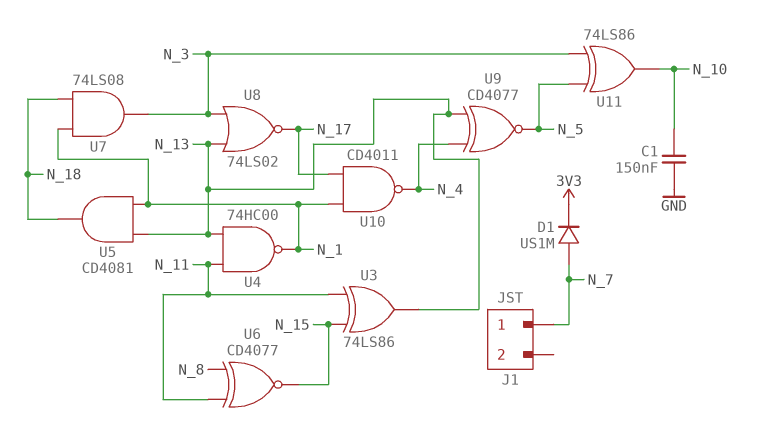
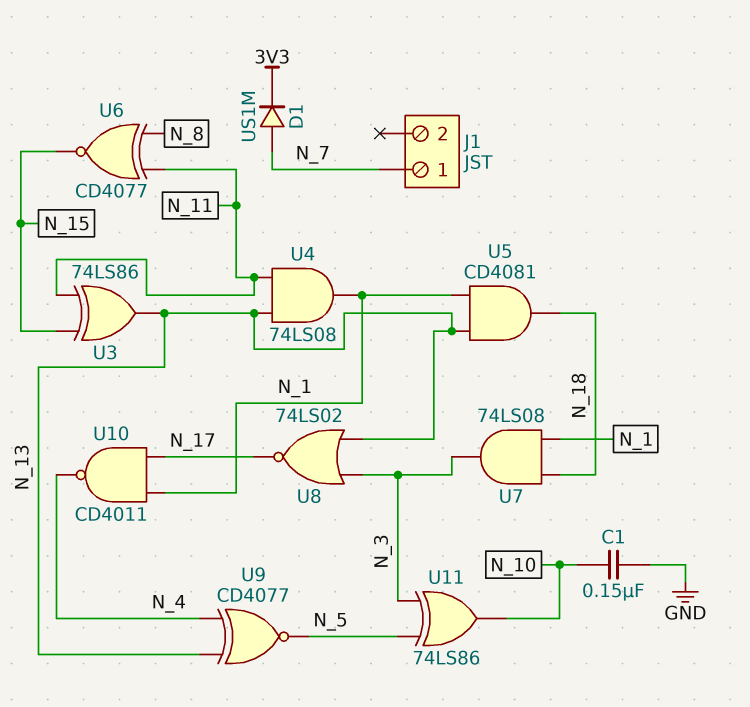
U4: NAND 74HC00 (in N_11, in N_13, out N_1) -> AND 74LS08 (in N_11, in N_13, out N_1)

